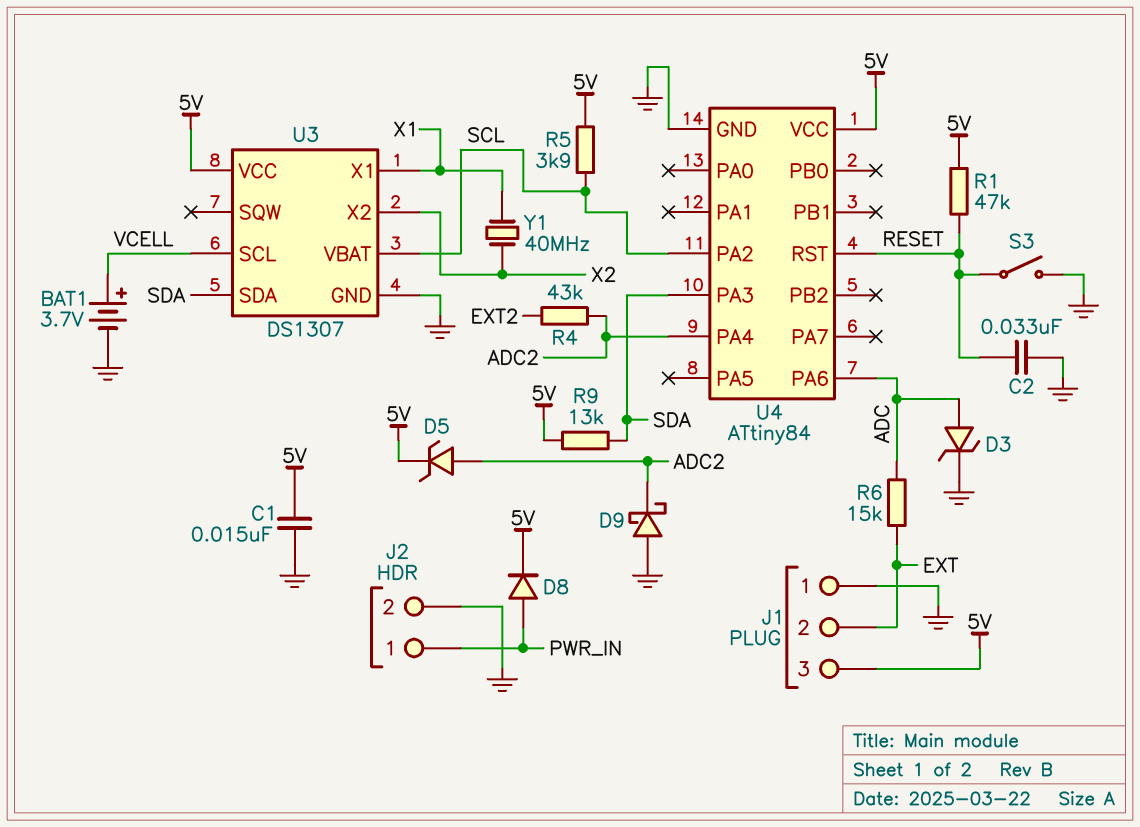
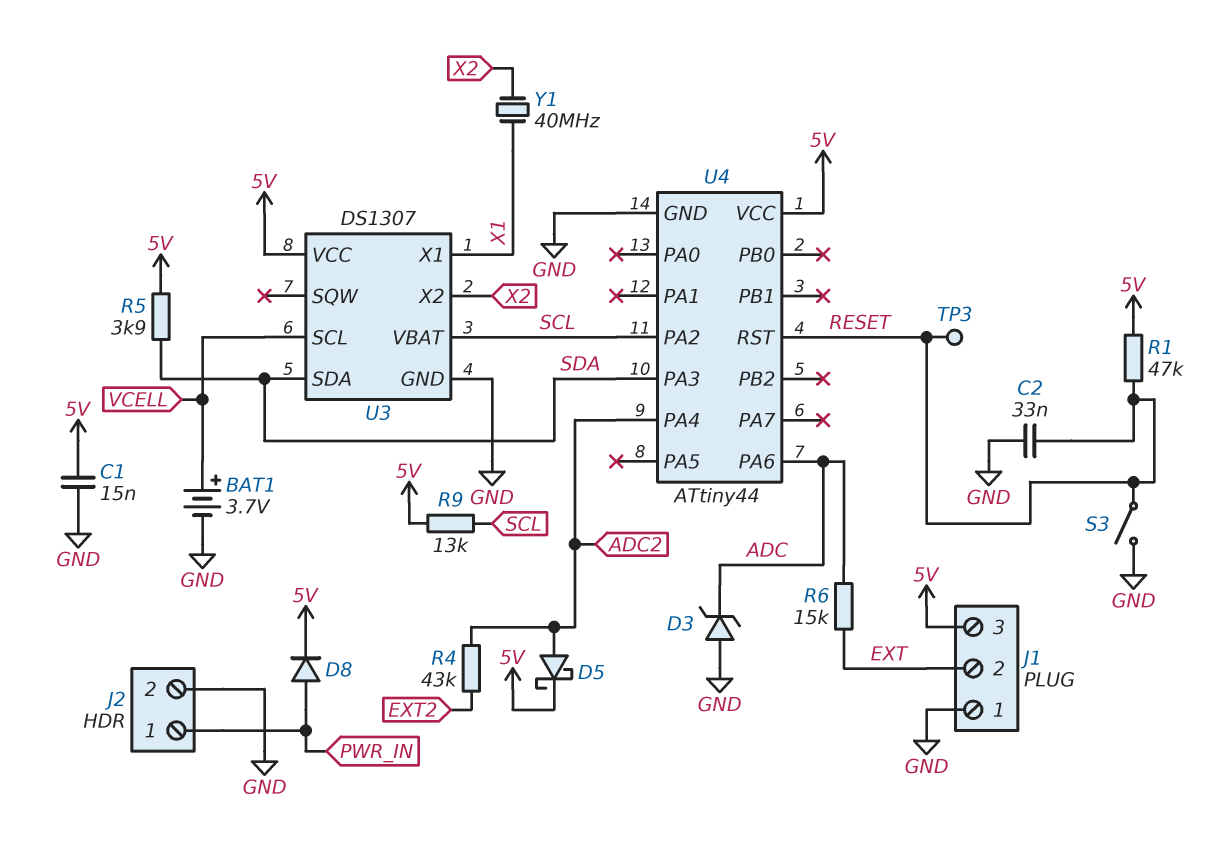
D3: zener (A ADC, K GND) -> zener (A GND, K ADC)
D5: zener (A ADC2, K 5V) -> schottky (A ADC2, K 5V)
D9: schottky (A GND, K ADC2) -> none
R5: 3.9k (5V, SCL) -> 3.9k (5V, SDA)
R9: 13k (5V, SDA) -> 13k (5V, SCL)
TP3: none -> test point (RESET)
U4: ATtiny84 -> ATtiny44

